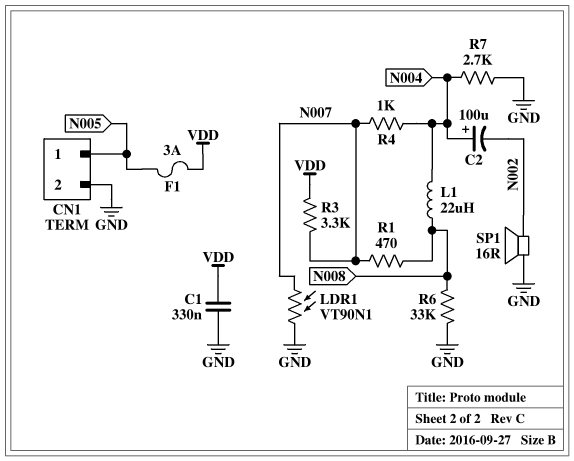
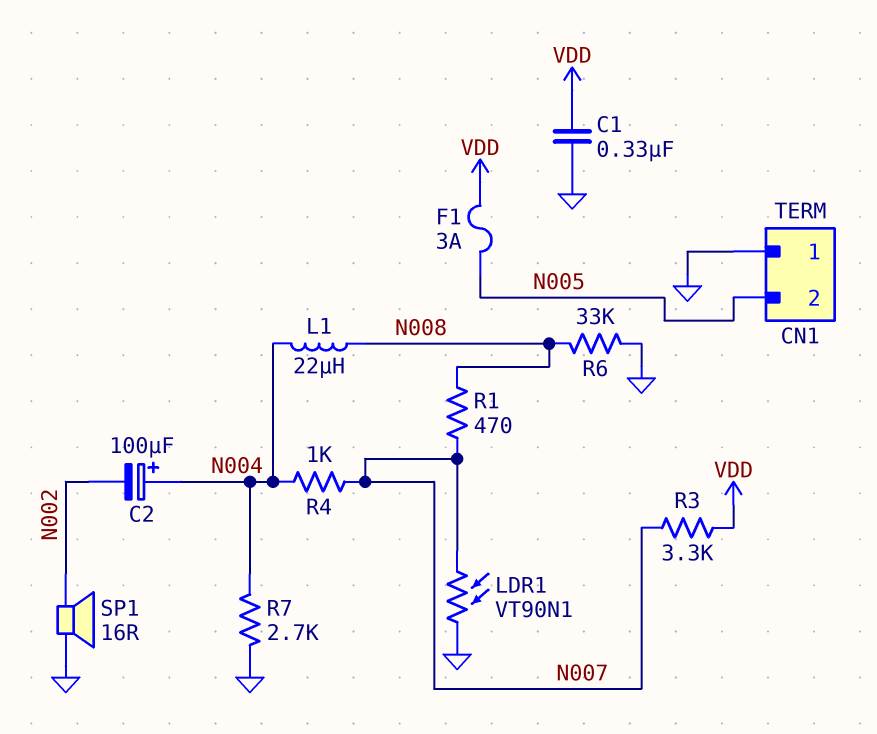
CN1 pin 1: N005 -> GND
CN1 pin 2: GND -> N005

